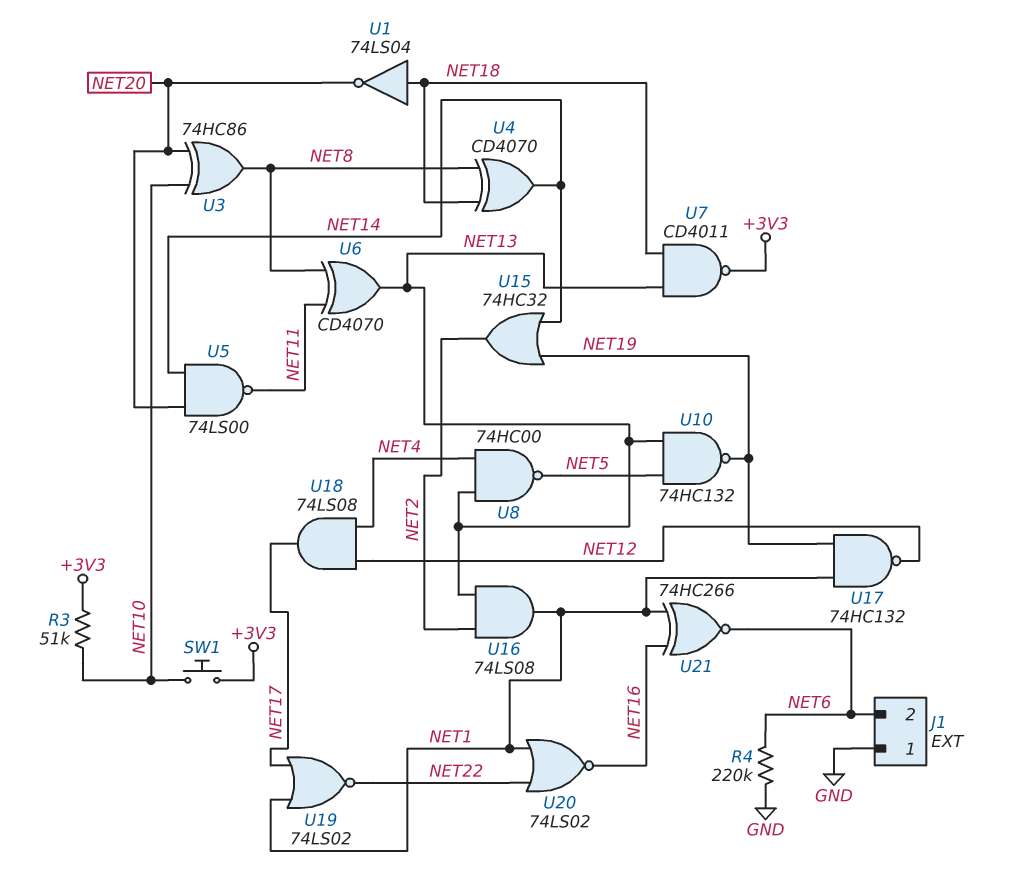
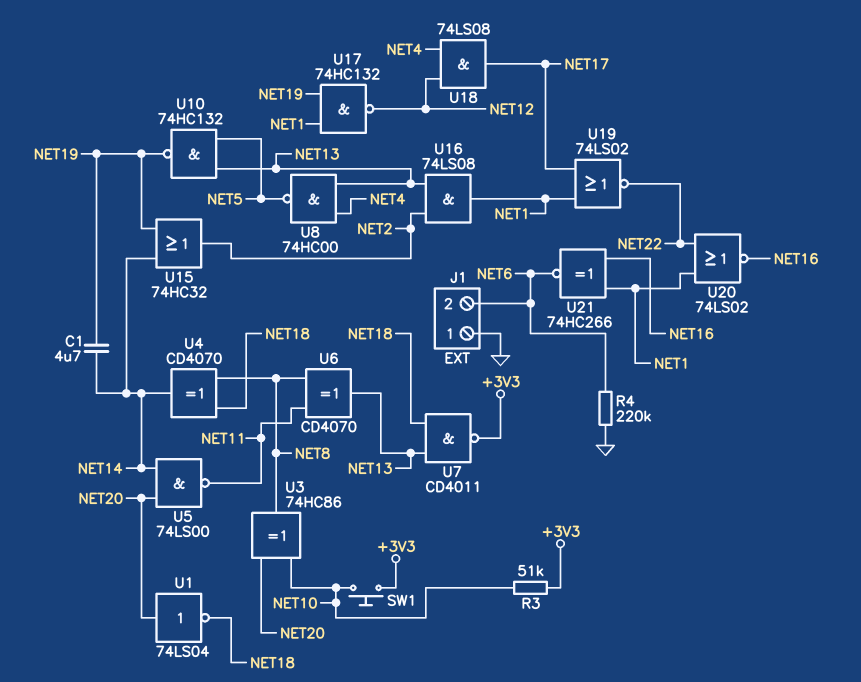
C1: none -> 4.7uF (NET14, NET19)
U1: NOT 74LS04 (in NET18, out NET20) -> NOT 74LS04 (in NET20, out NET18)

